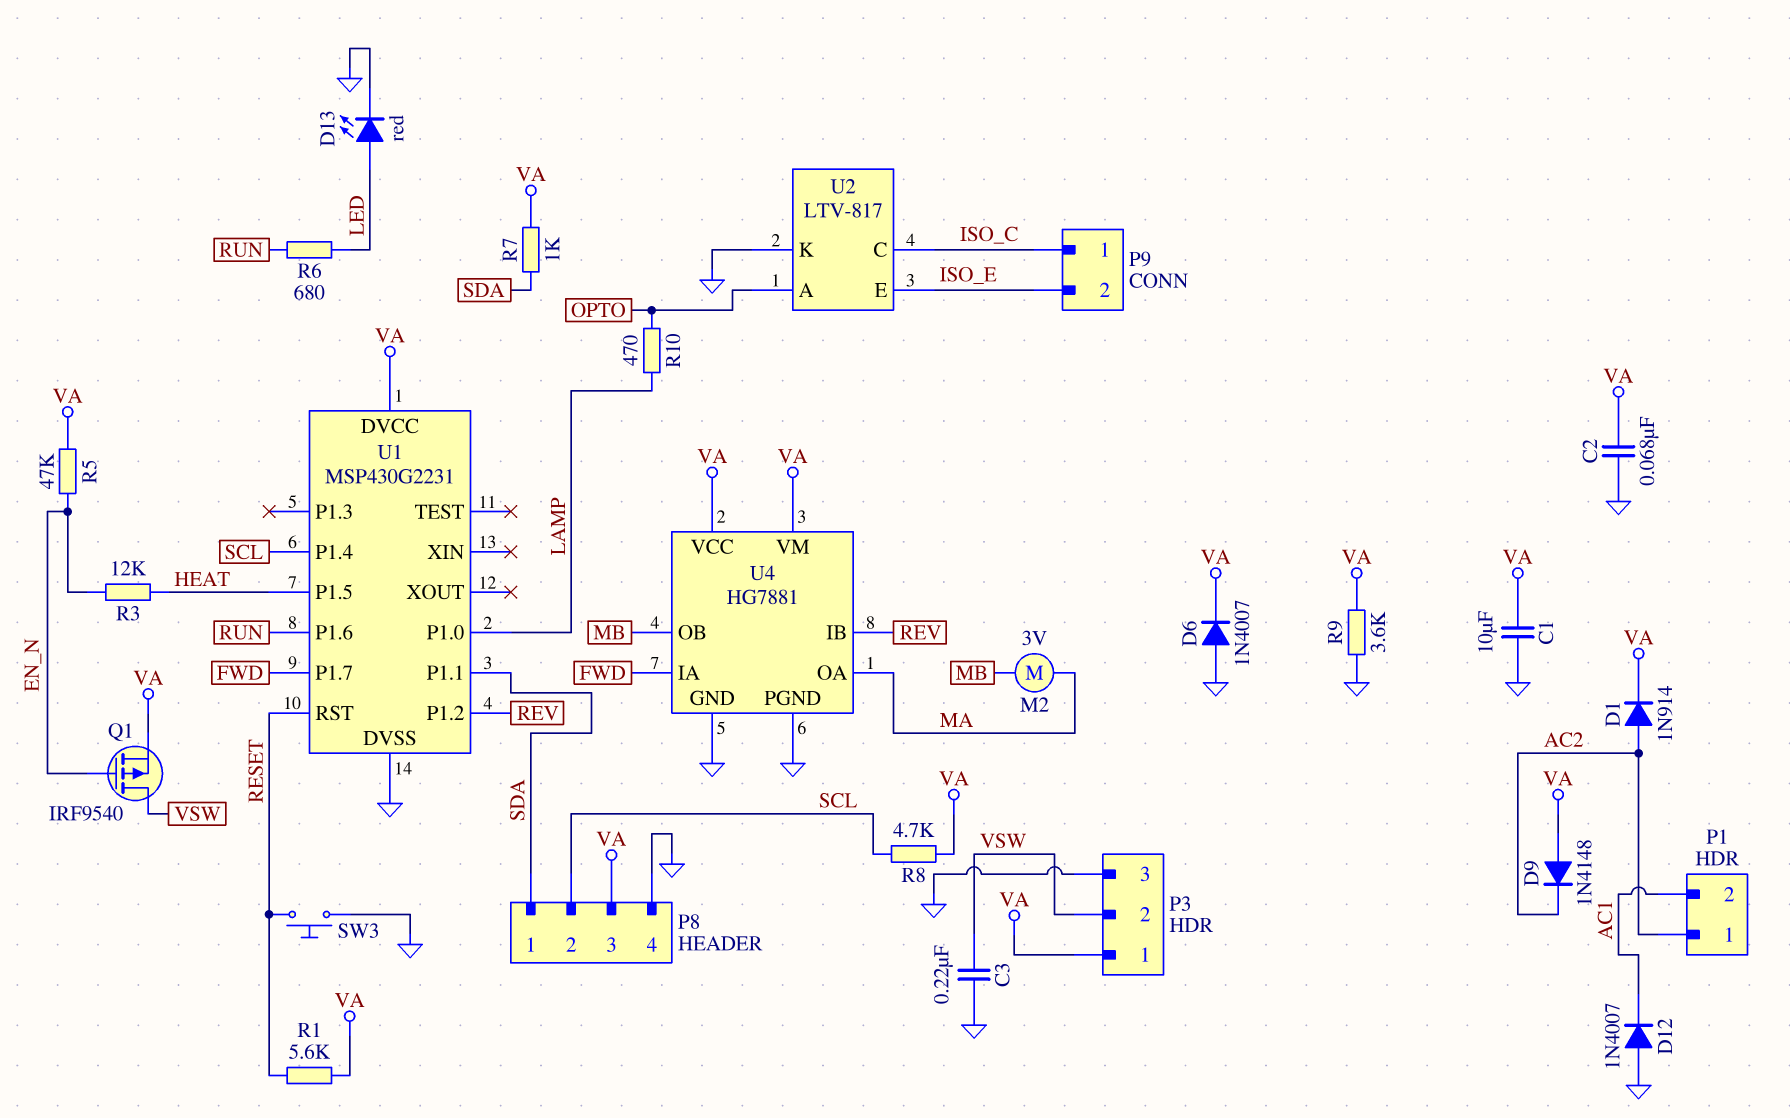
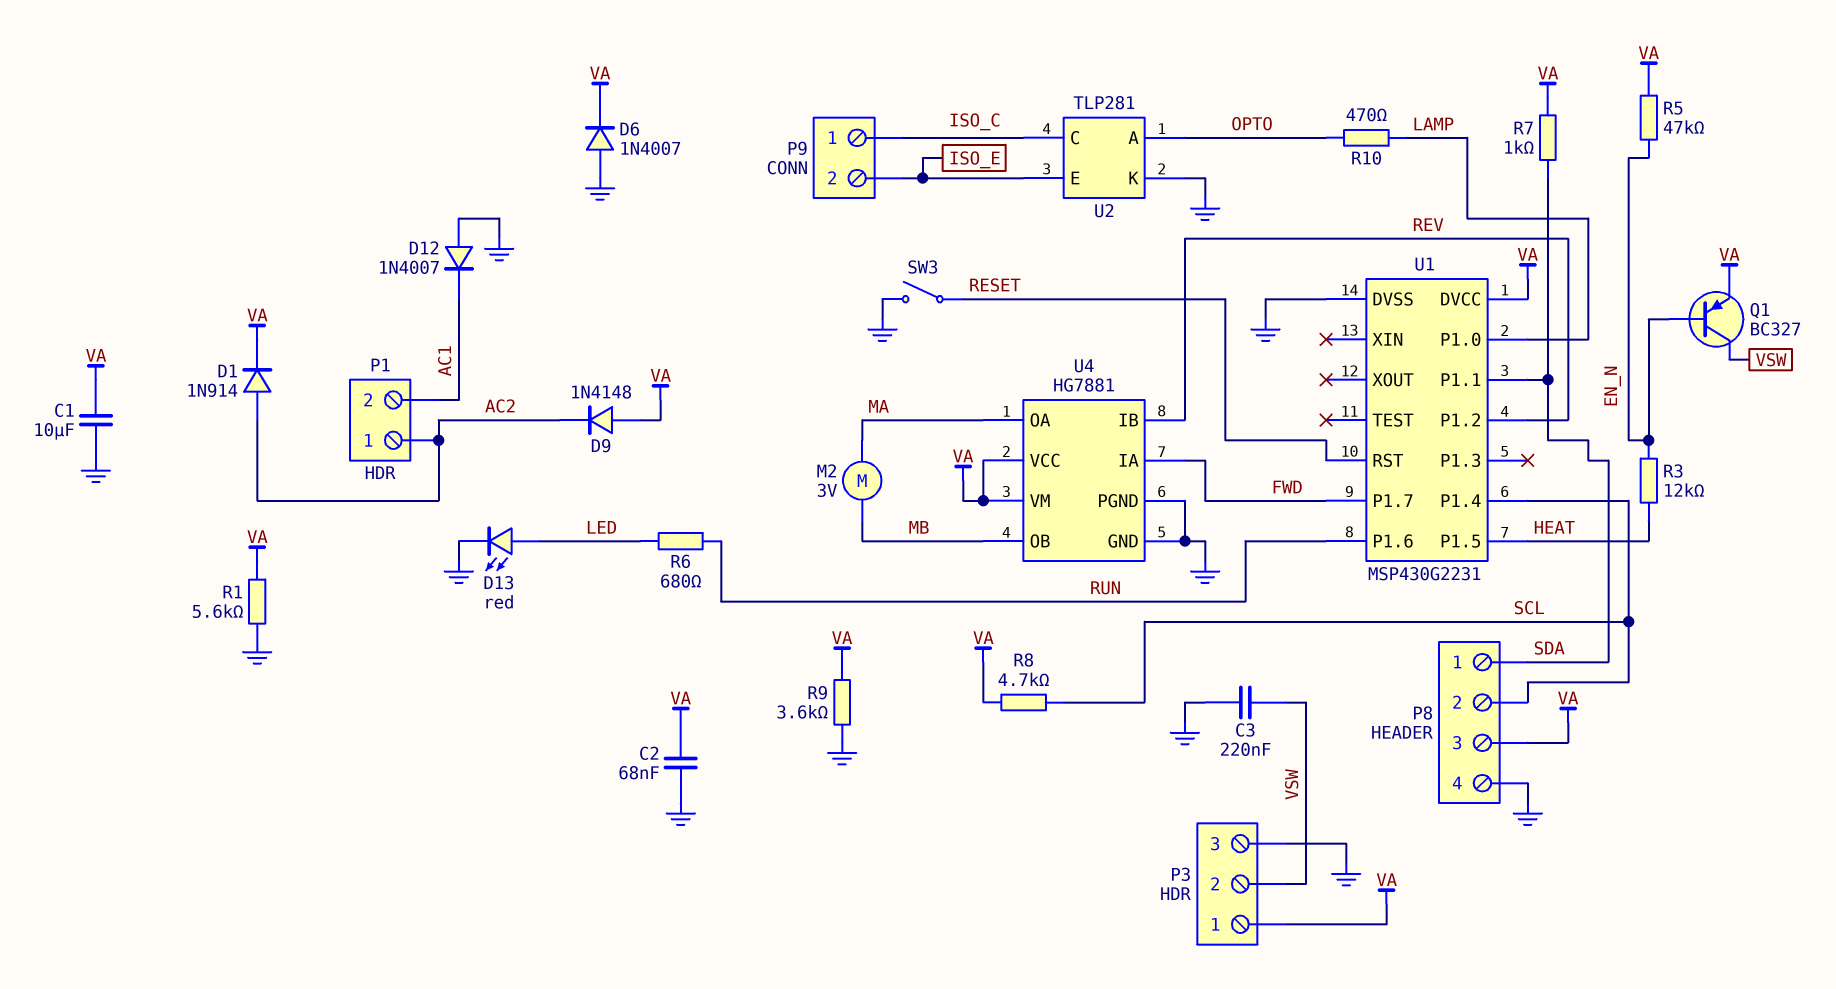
Q1: PMOS IRF9540 (G EN_N, D VSW, S VA) -> PNP BC327 (B EN_N, C VSW, E VA)
R1: 5.6k (RESET, VA) -> 5.6k (GND, VA)
SW3: button (GND, RESET) -> switch (GND, RESET)
U2: LTV-817 -> TLP281

